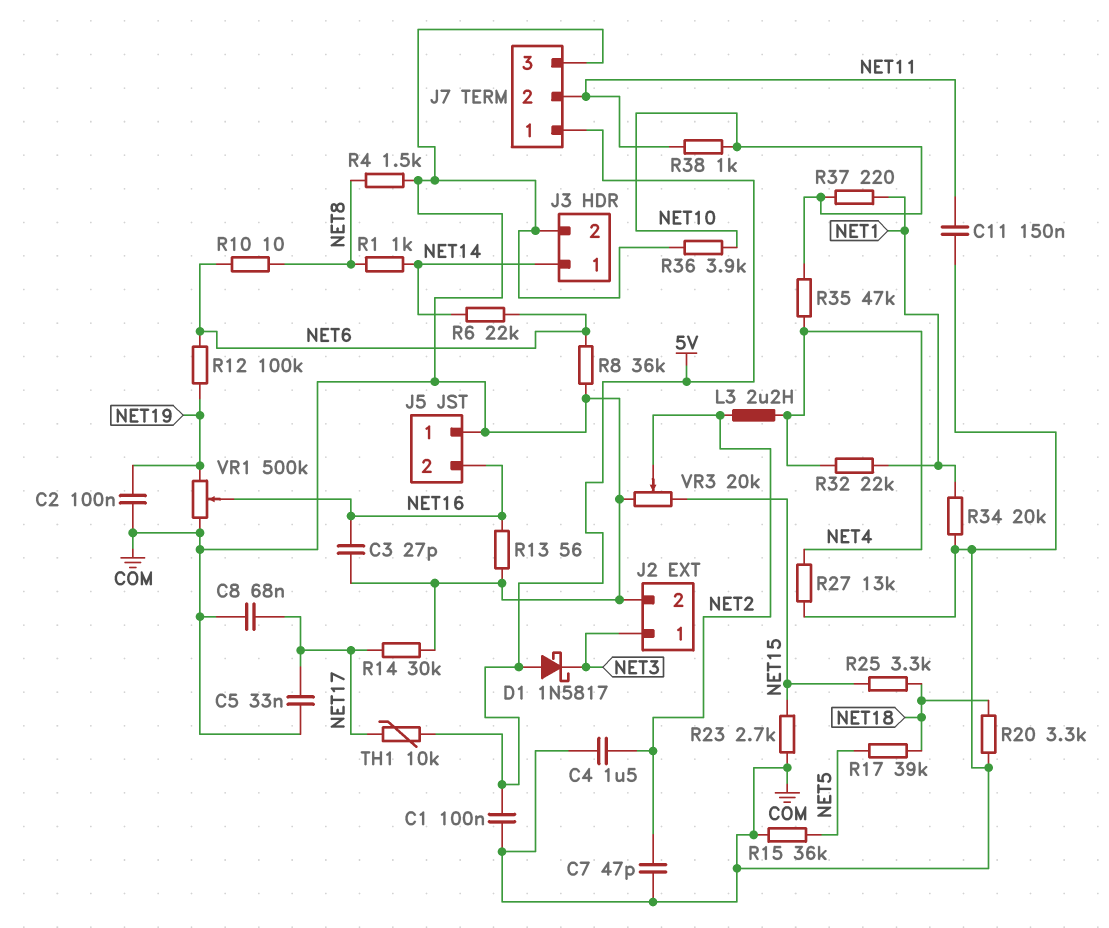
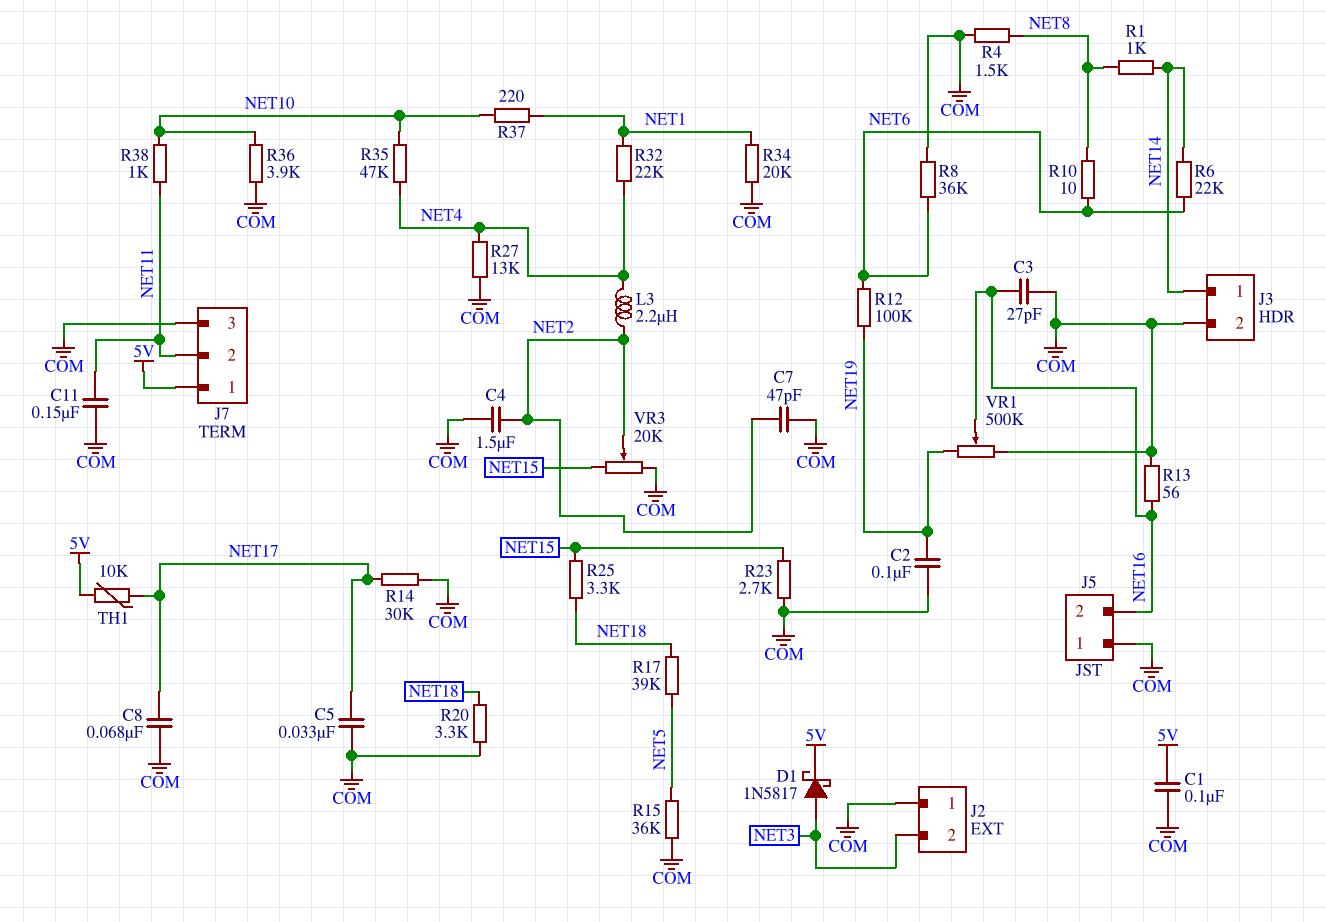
D1: schottky 1N5817 (A 5V, K NET3) -> schottky 1N5817 (A NET3, K 5V)
J2 pin 1: NET3 -> COM
J2 pin 2: COM -> NET3

